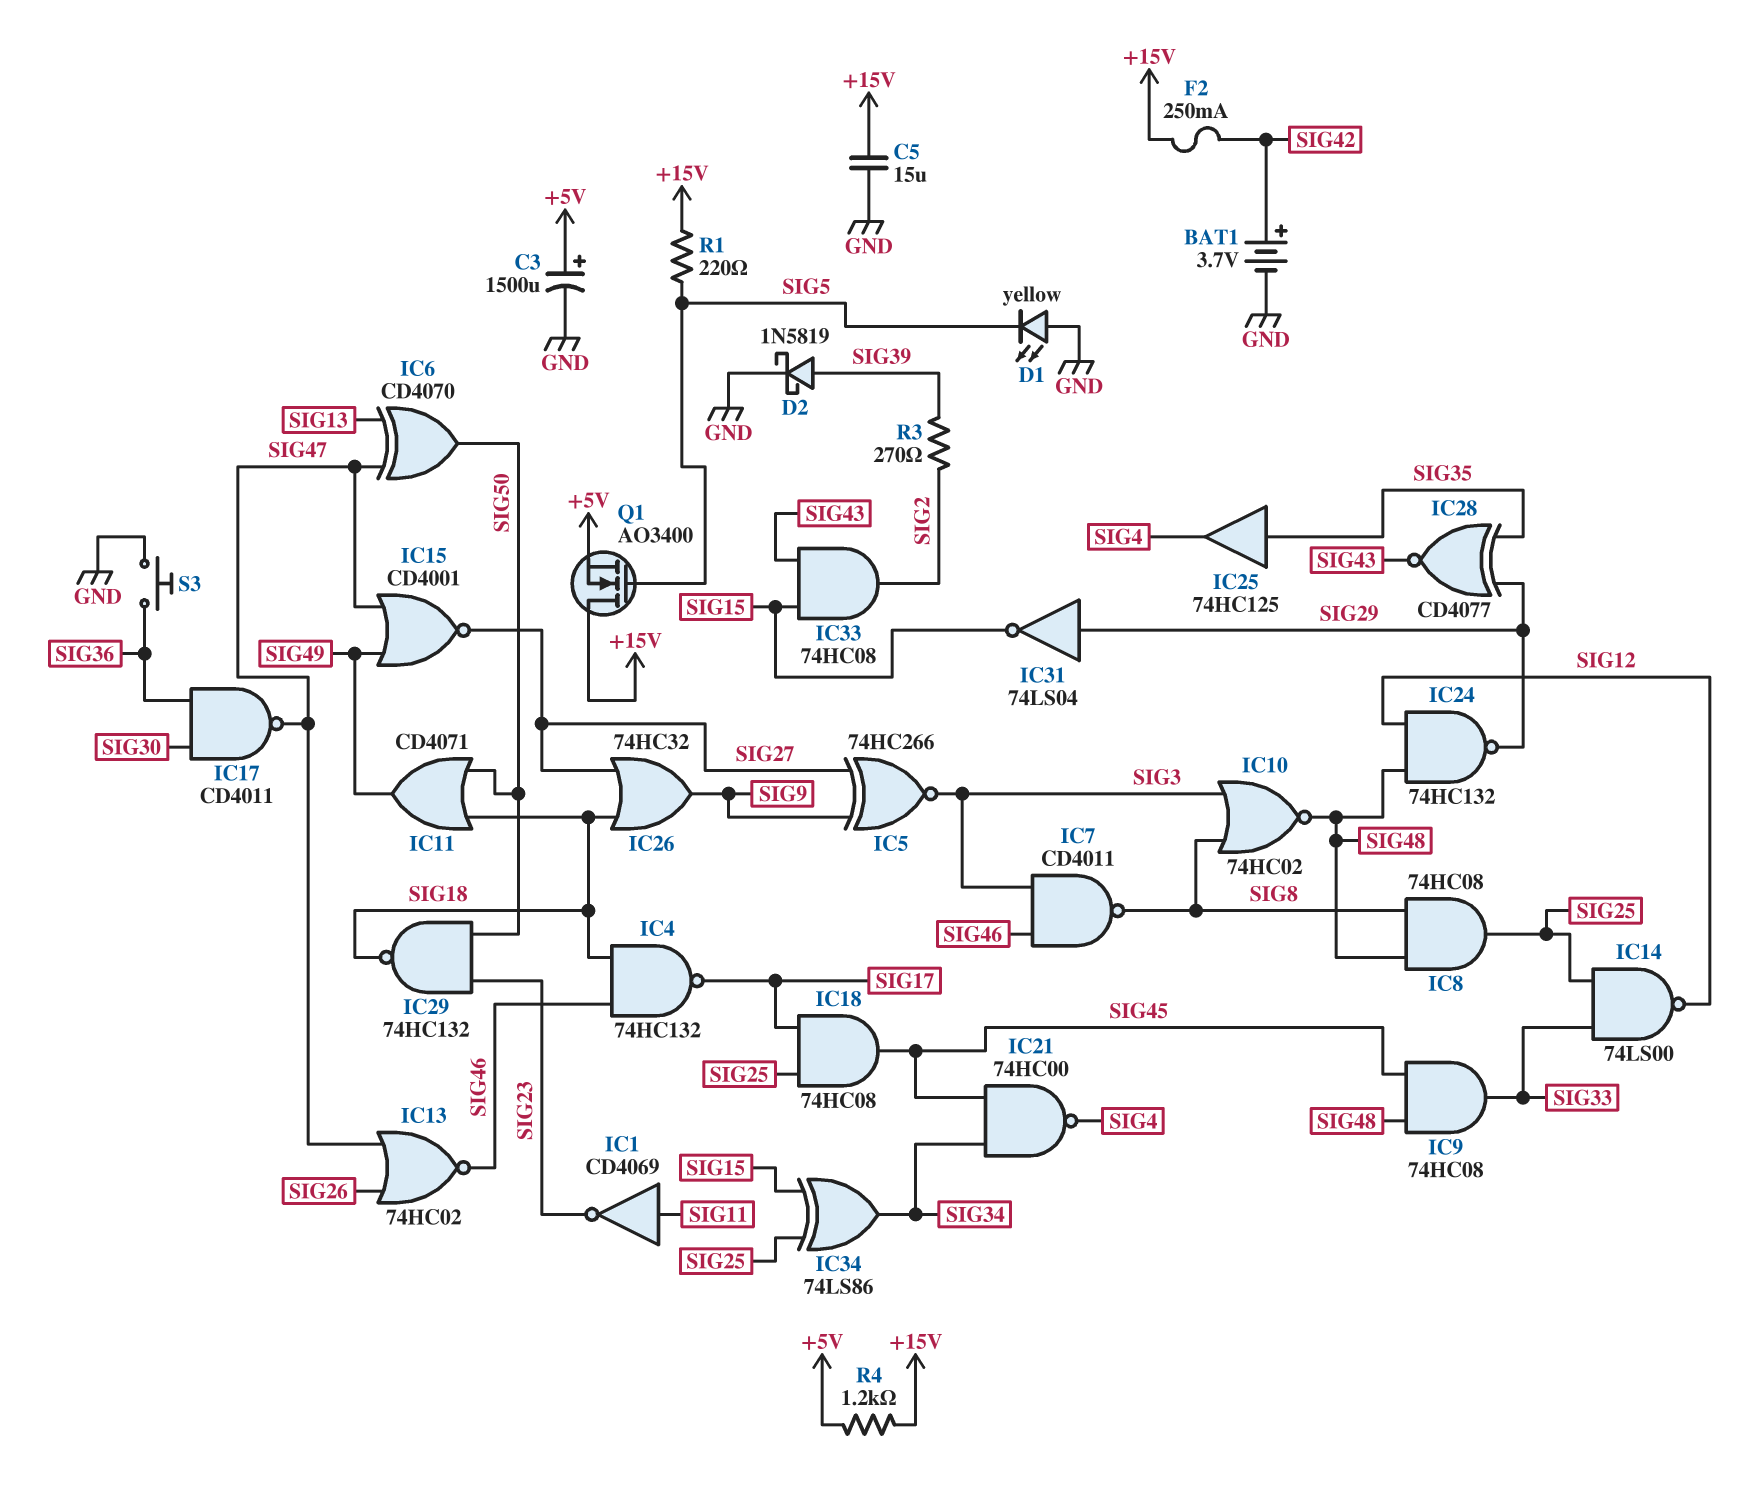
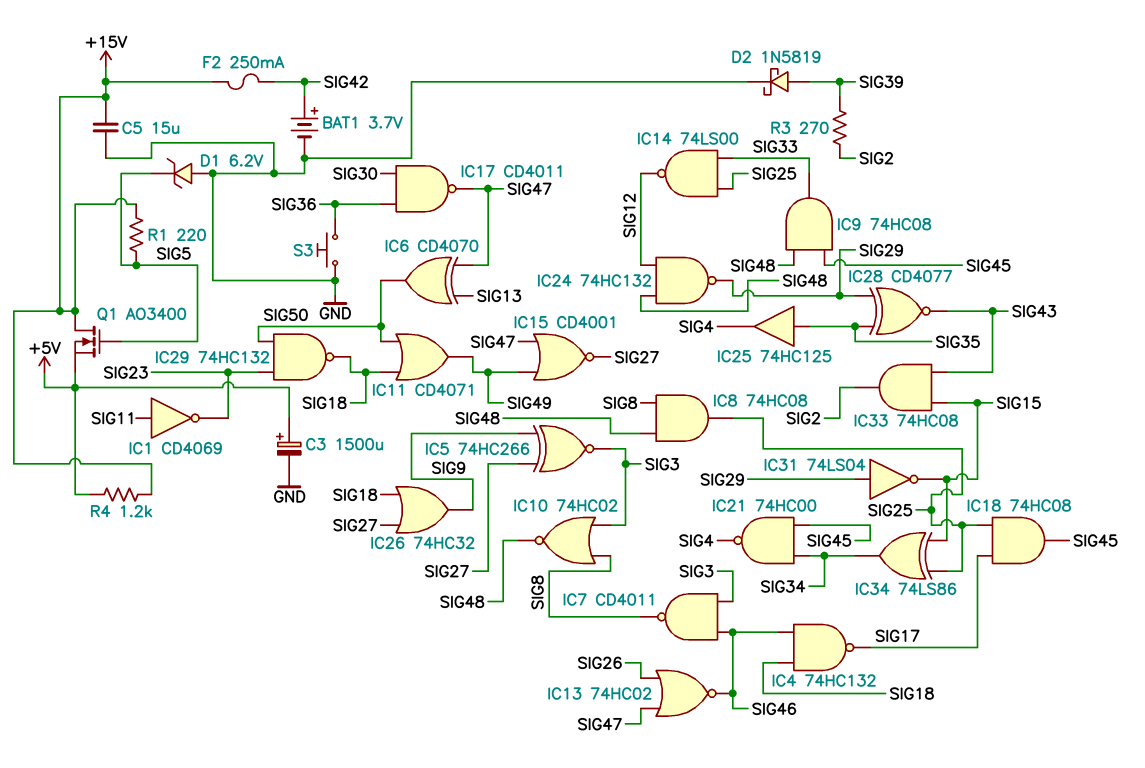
D1: LED yellow (A GND, K SIG5) -> zener 6.2V (A GND, K SIG5)

